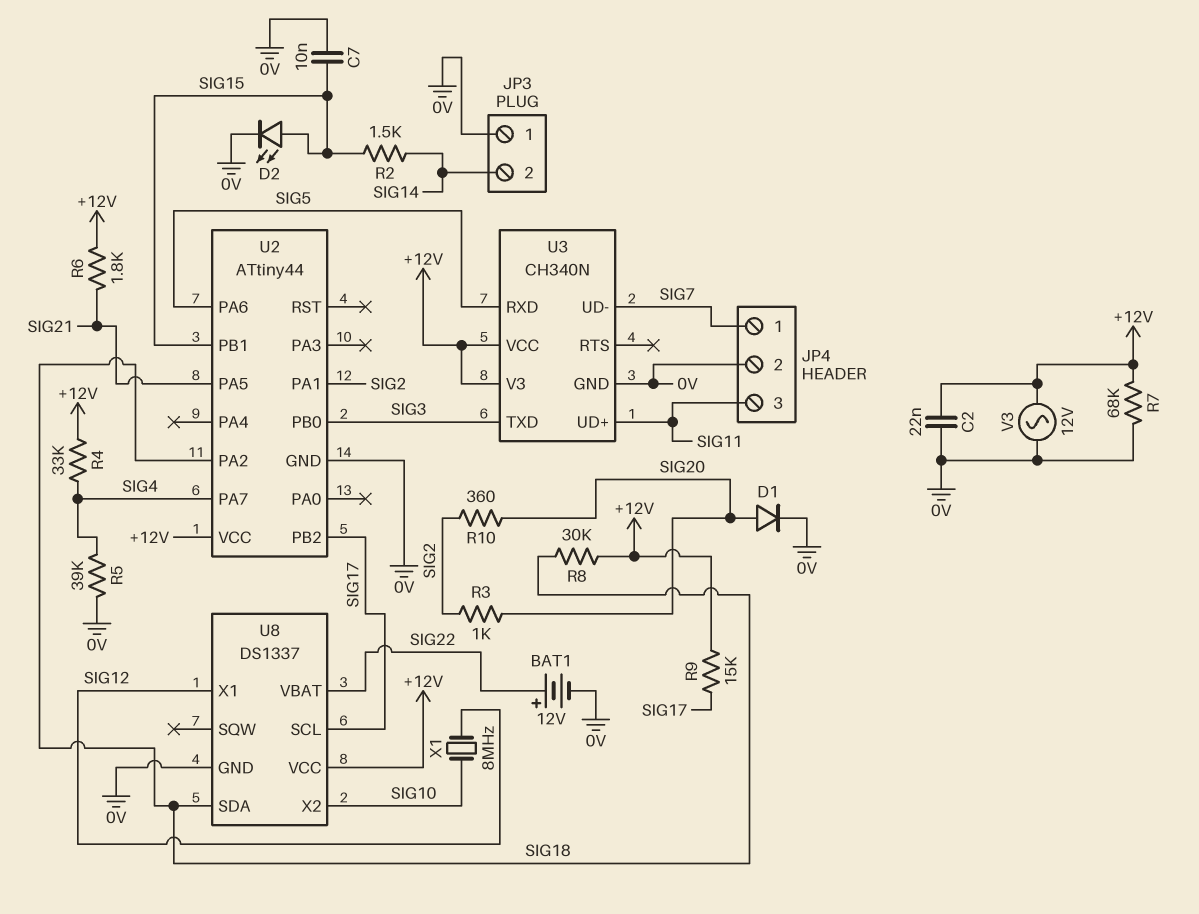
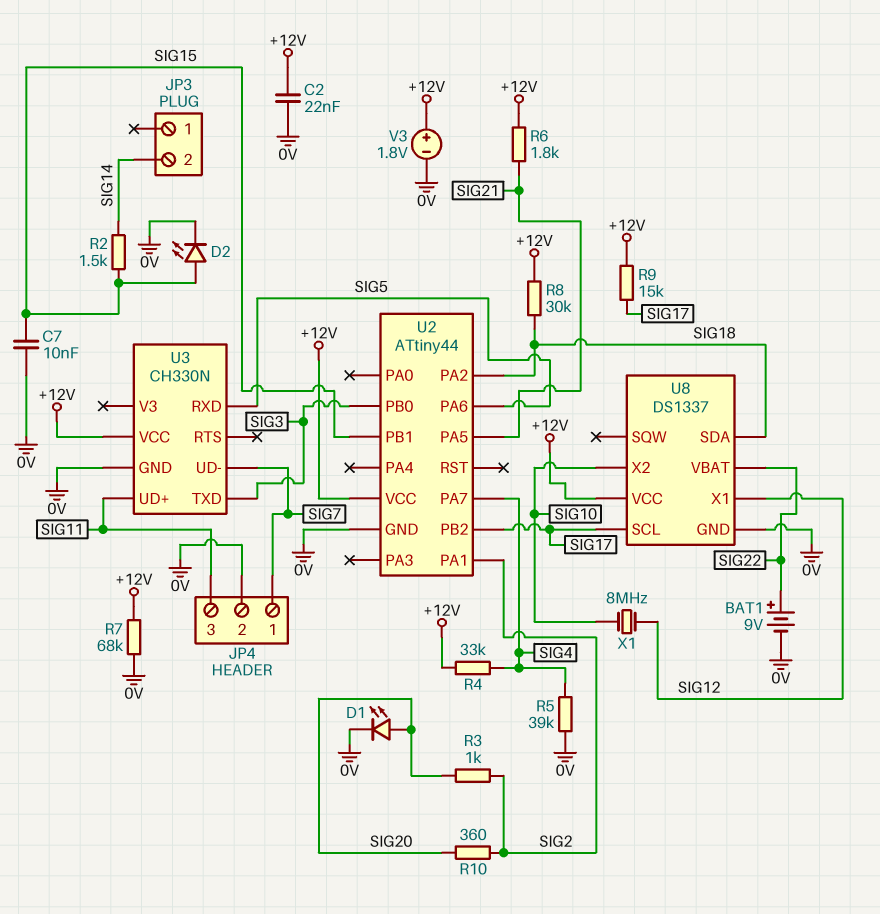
BAT1: 12V (plus SIG22, minus 0V) -> 9V (plus SIG22, minus 0V)
D1: diode (A SIG20, K 0V) -> LED (A SIG20, K 0V)
JP3 pin 1: 0V -> none
U3: CH340N -> CH330N
U3 pin V3: +12V -> none
V3: AC 12V (+12V, 0V) -> 1.8V (plus +12V, minus 0V)

